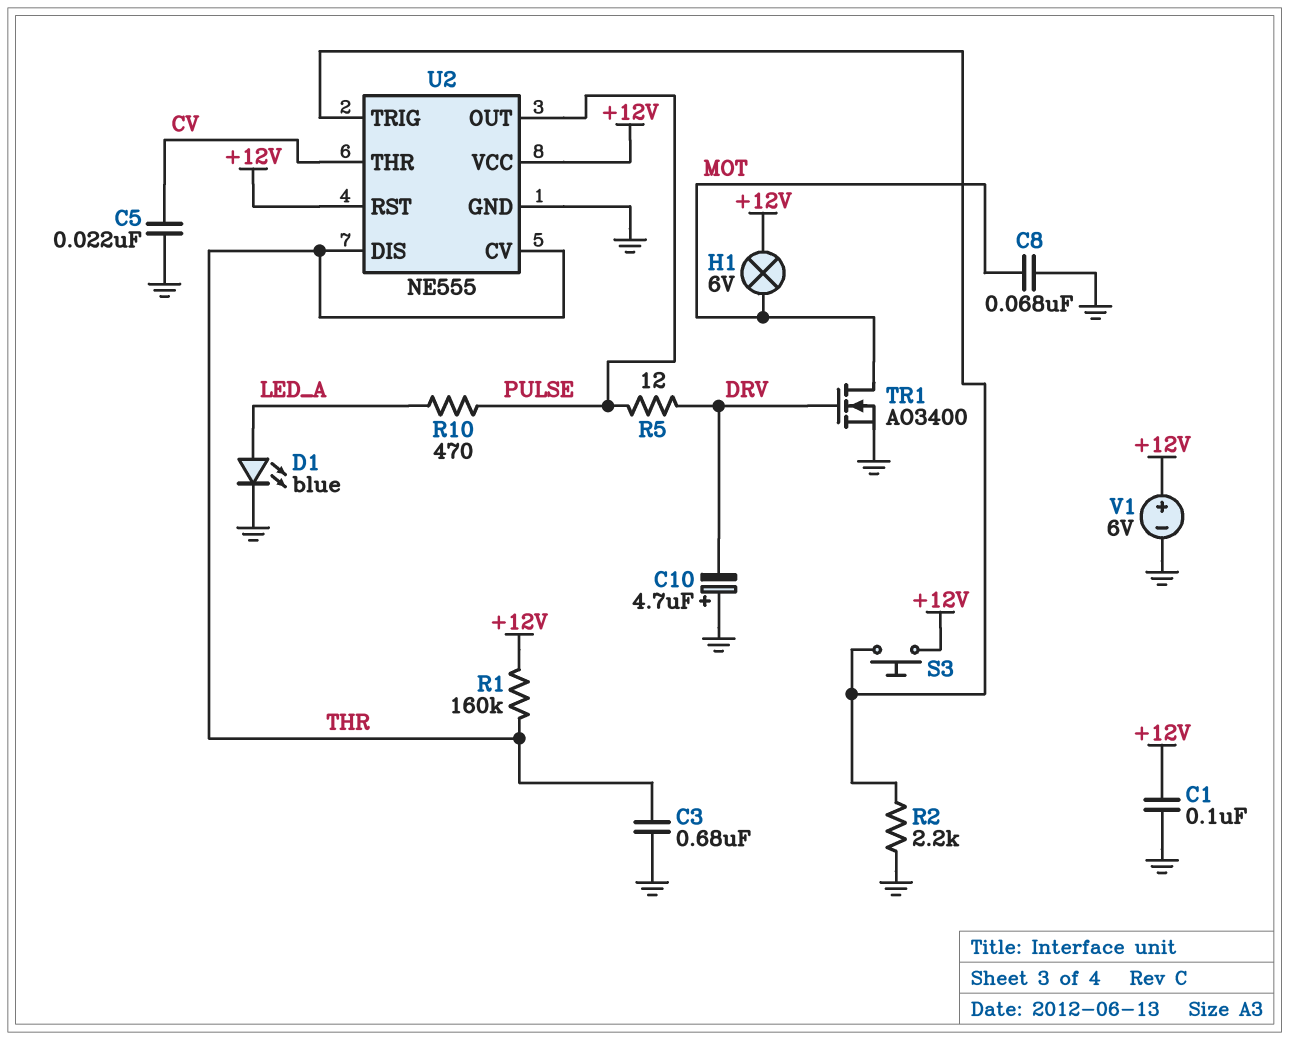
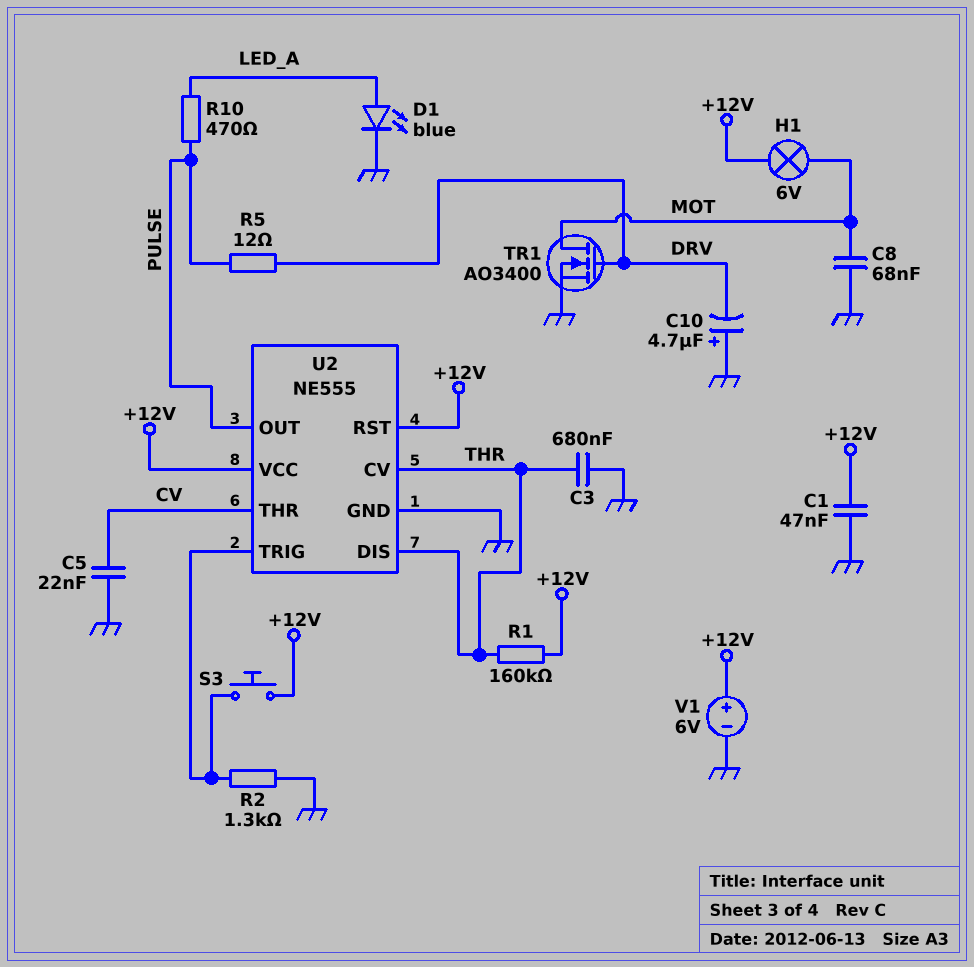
C1: 100nF (+12V, GND) -> 47nF (+12V, GND)
R2: 2.2k (GND, U2/TRIG) -> 1.3k (GND, U2/TRIG)

